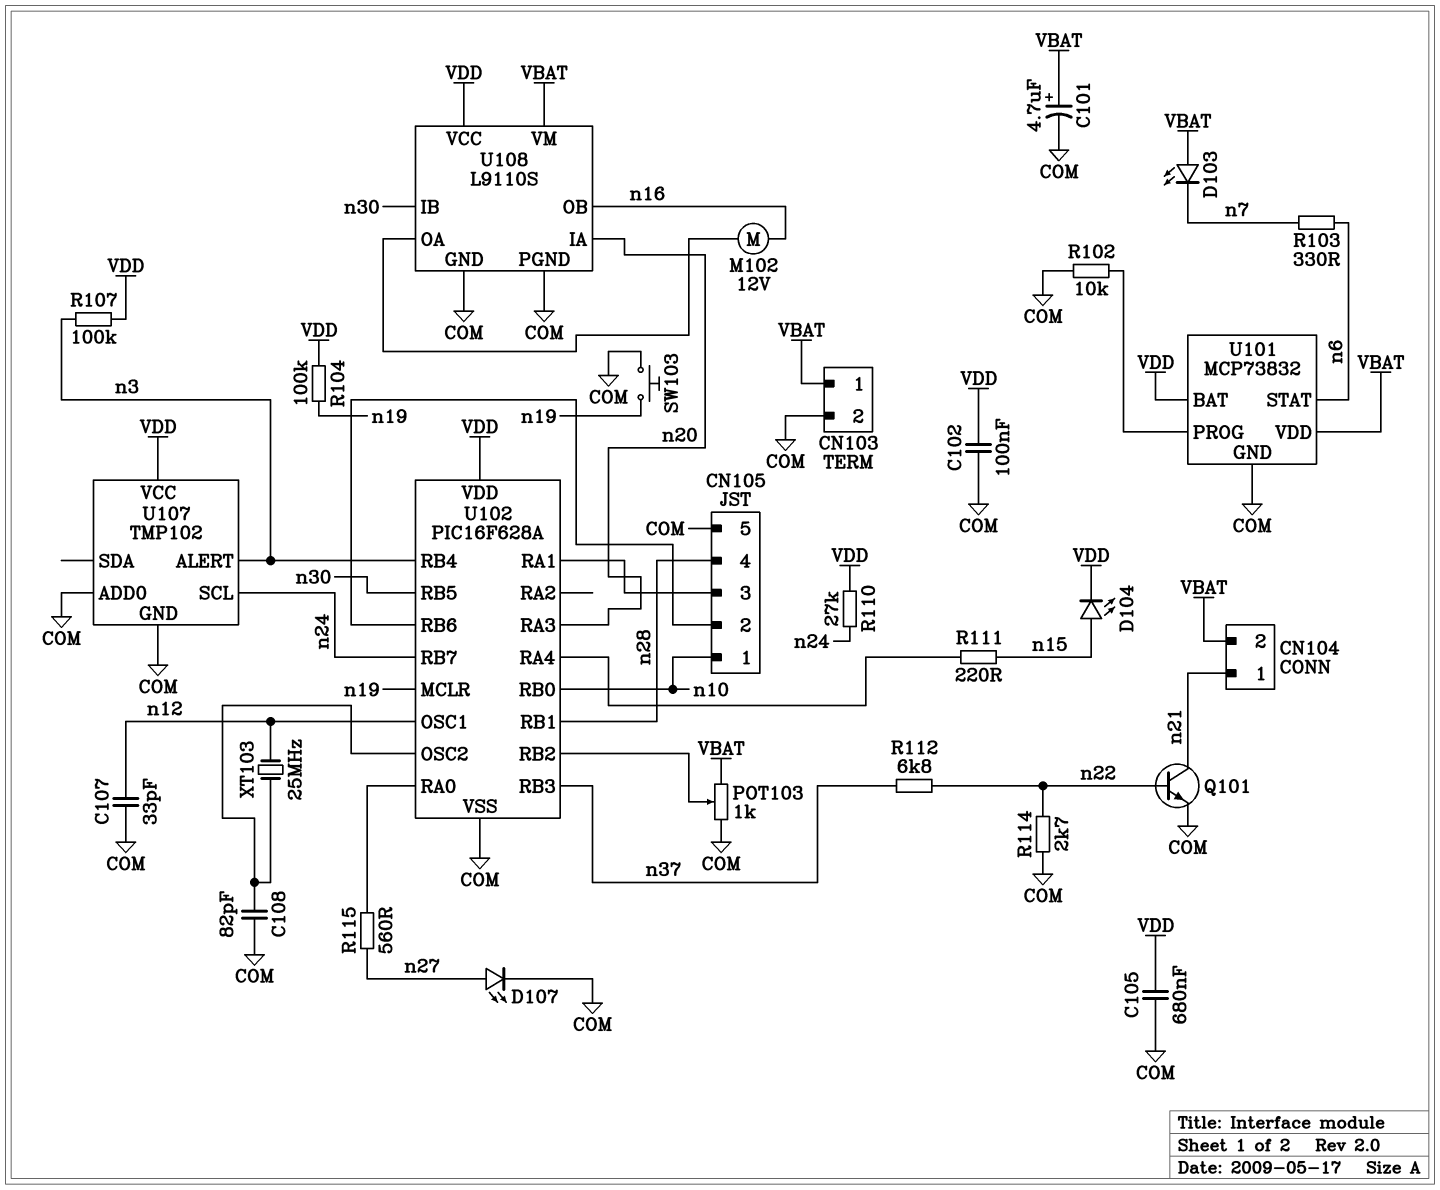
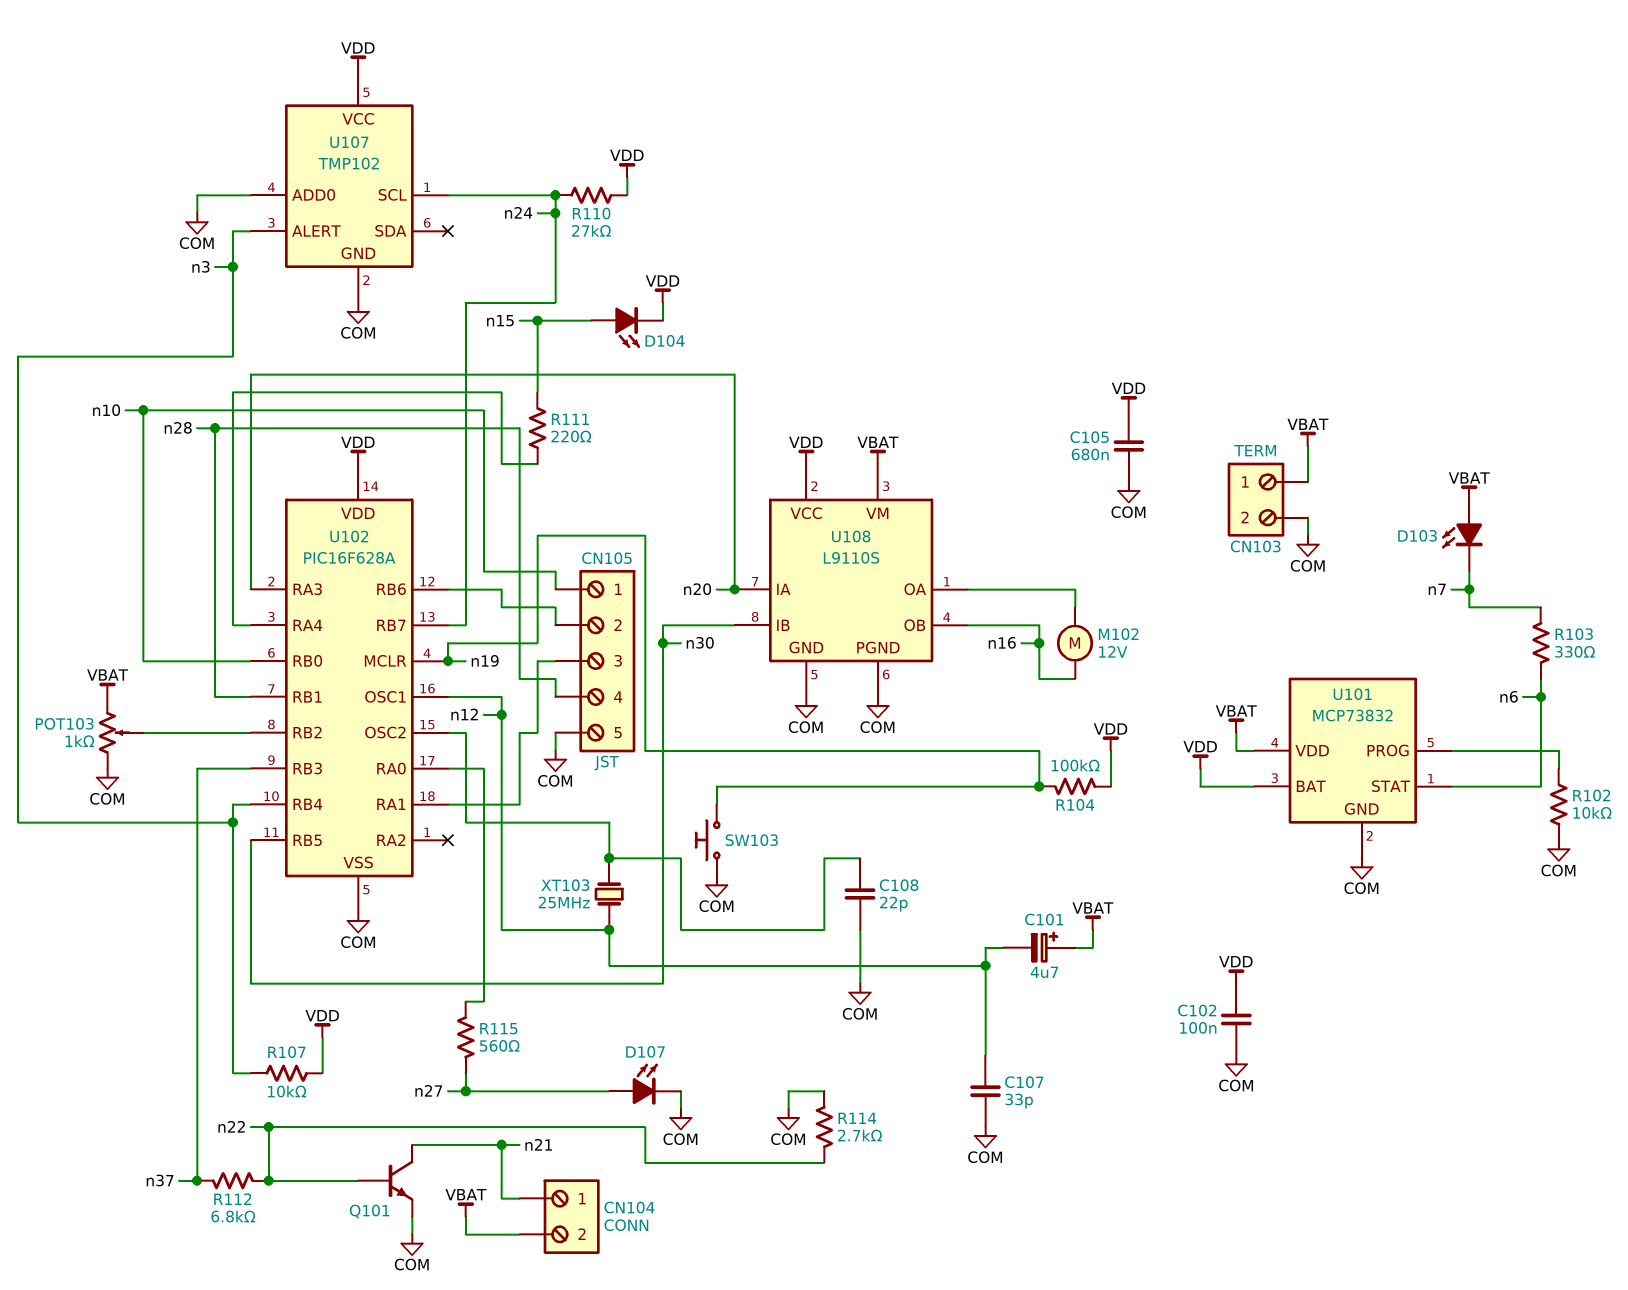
C101: 4.7uF (plus VBAT, minus COM) -> 4.7uF (plus VBAT, minus n12)
C108: 82pF (COM, U102/OSC2) -> 22pF (COM, U102/OSC2)
R107: 100k (VDD, n3) -> 10k (VDD, n3)

